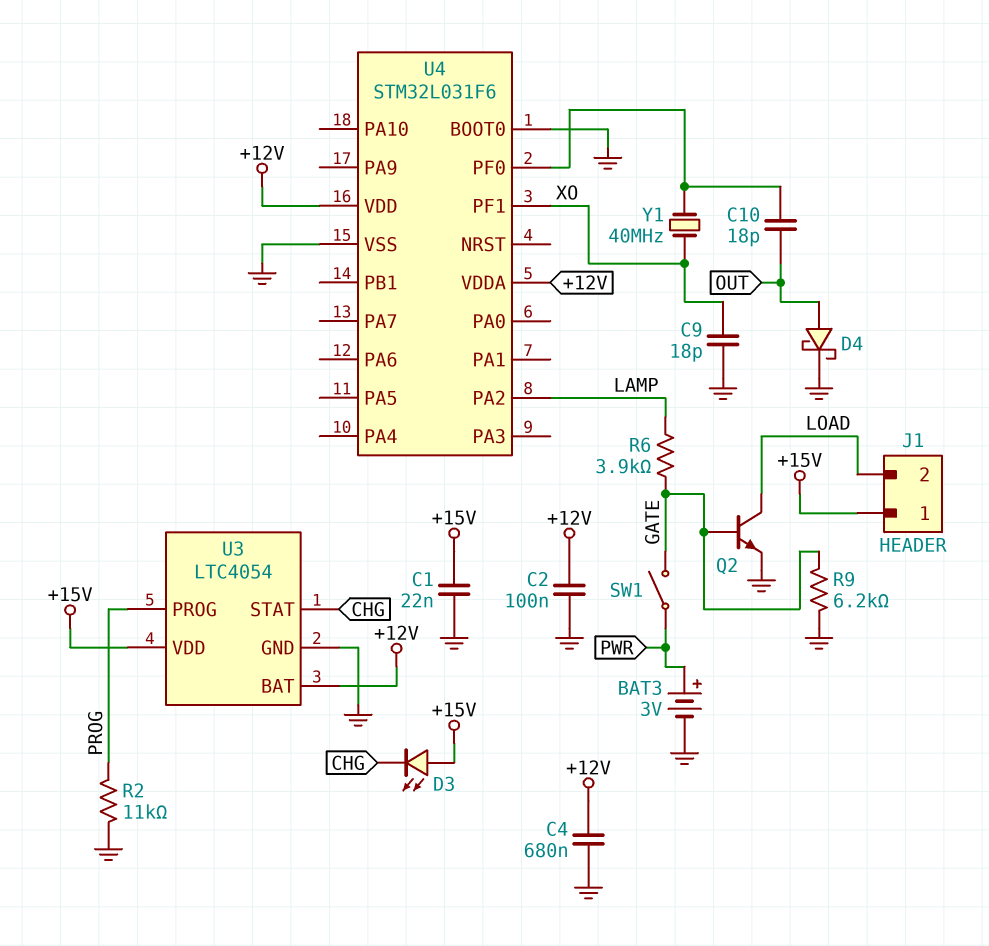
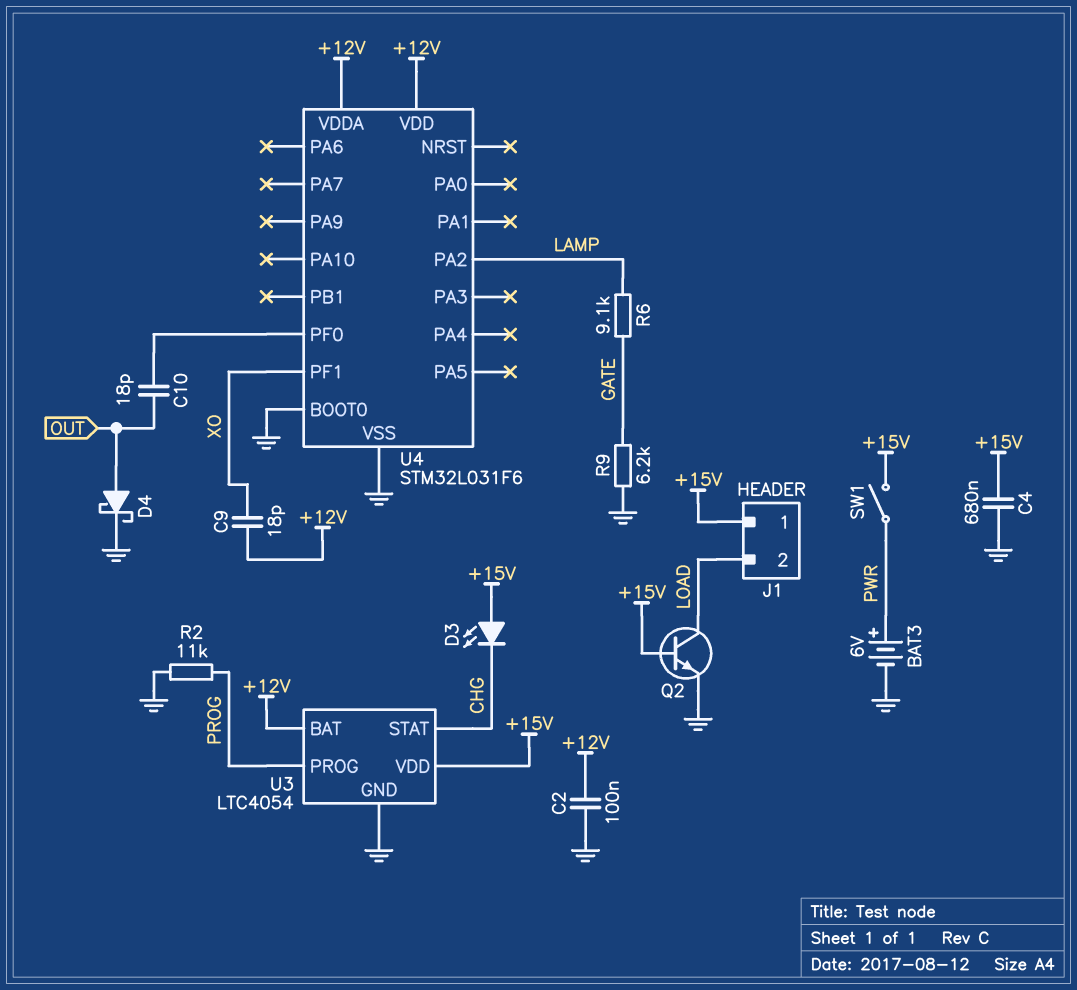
BAT3: 3V (plus PWR, minus GND) -> 6V (plus PWR, minus GND)
C1: 22nF (+15V, GND) -> none
C4: 680nF (+12V, GND) -> 680nF (+15V, GND)
C9: 18pF (GND, XO) -> 18pF (+12V, XO)
Q2: NPN (B GATE, C LOAD, E GND) -> NPN (B +15V, C LOAD, E GND)
R6: 3.9k (GATE, LAMP) -> 9.1k (GATE, LAMP)
SW1: switch (GATE, PWR) -> switch (+15V, PWR)
Y1: 40MHz (U4/PF0, XO) -> none

